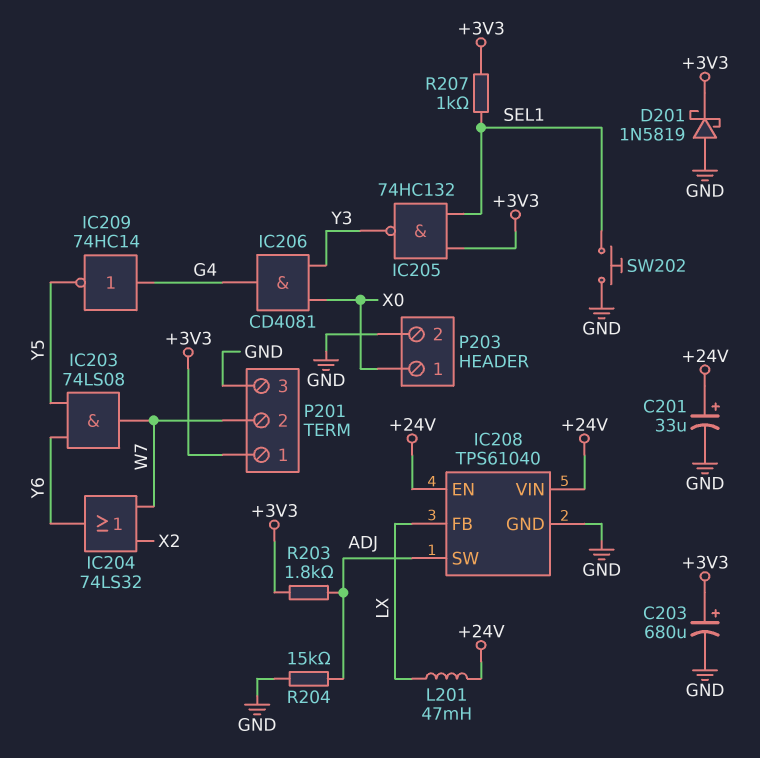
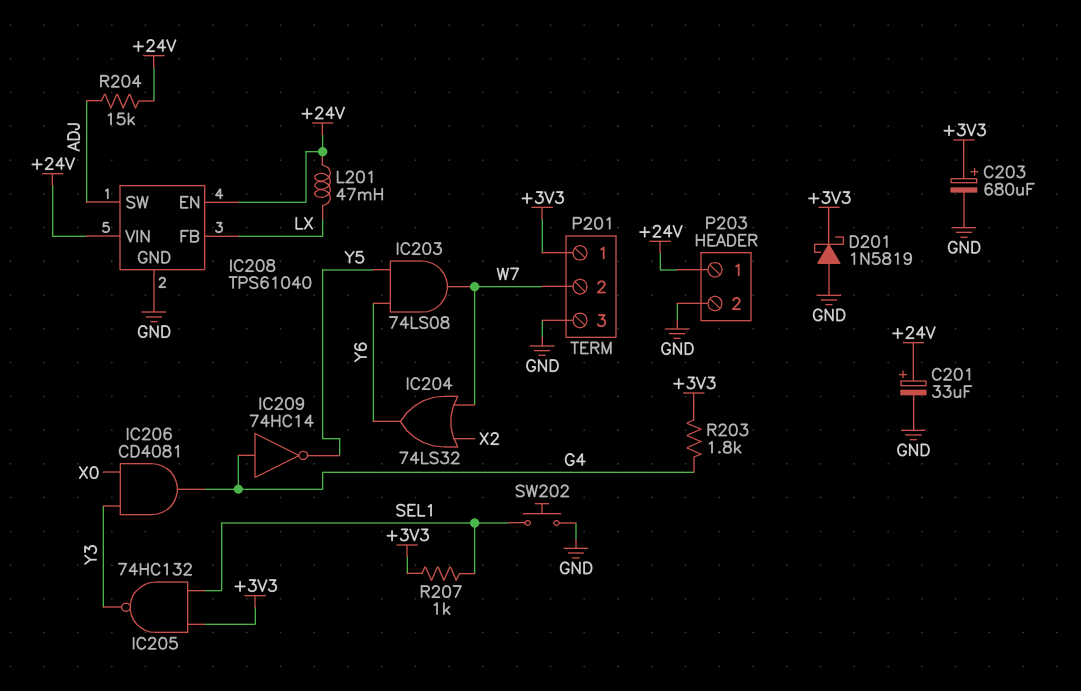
P203 pin 1: X0 -> +24V
R203: 1.8k (+3V3, ADJ) -> 1.8k (+3V3, G4)
R204: 15k (ADJ, GND) -> 15k (+24V, ADJ)

